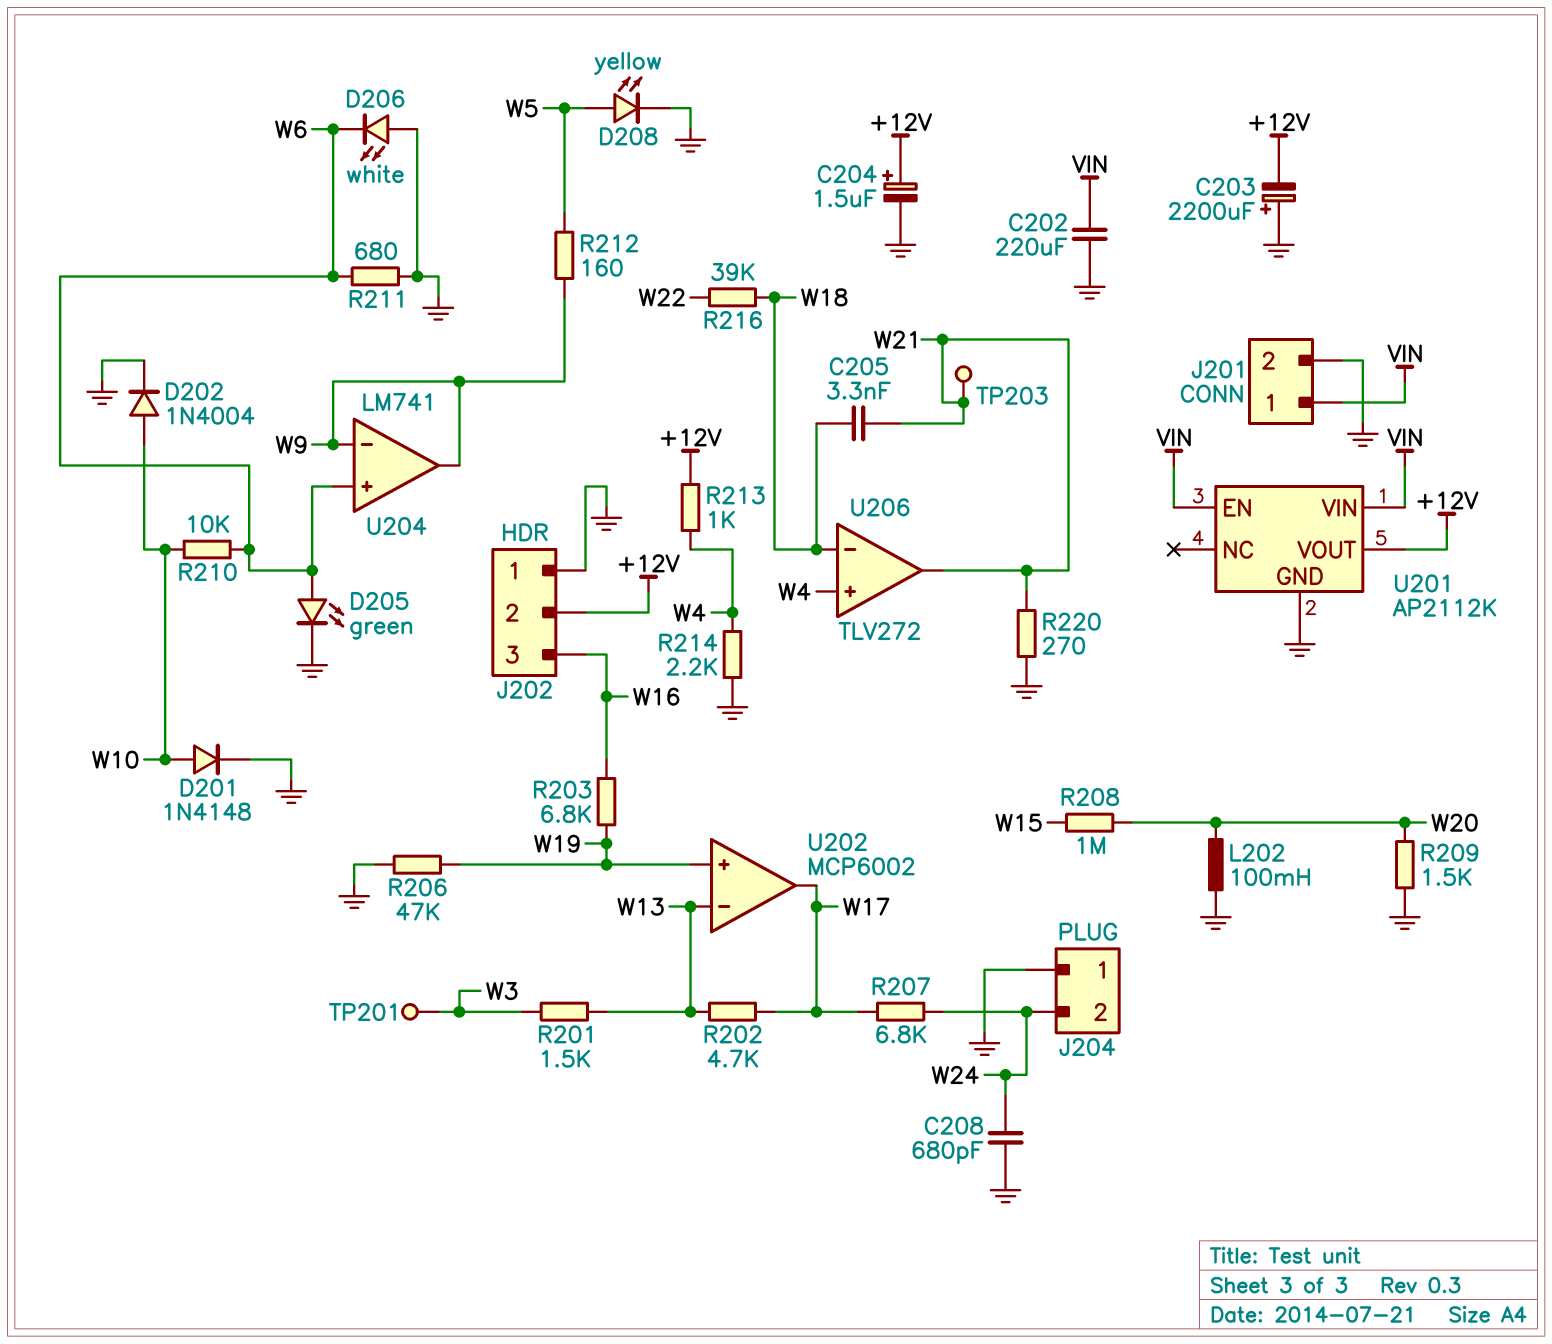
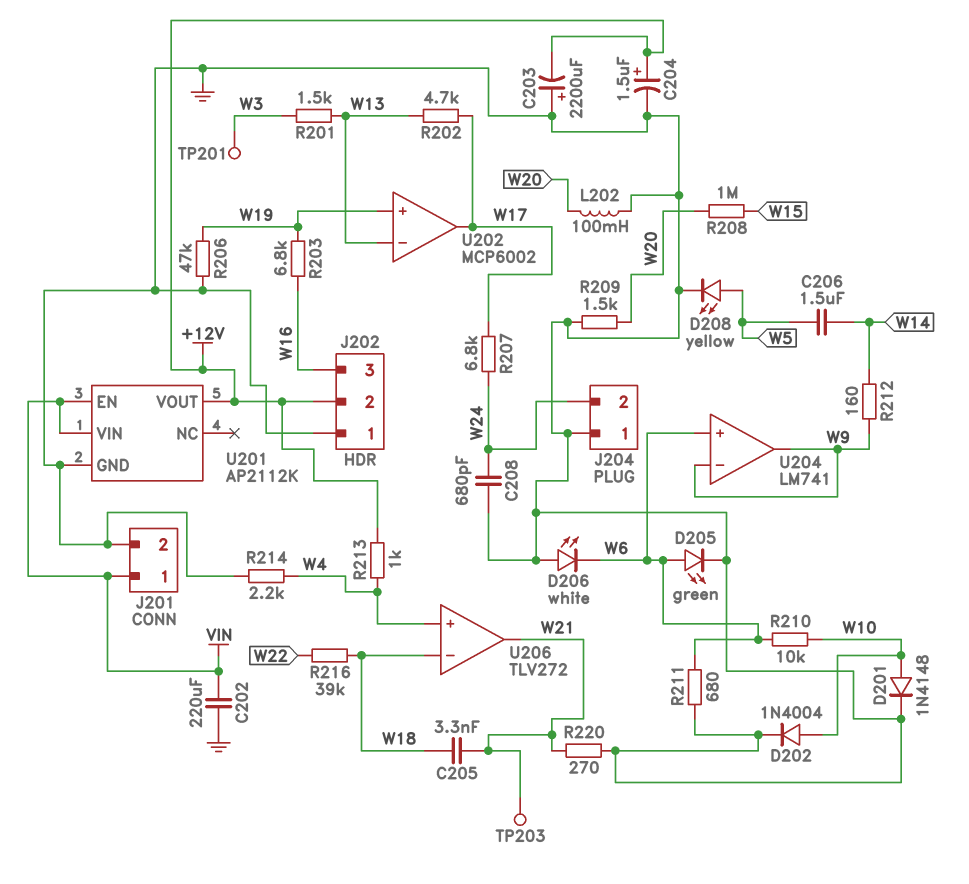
C206: none -> 1.5uF (W5, W14)
R212: 160 (W5, W9) -> 160 (W9, W14)

